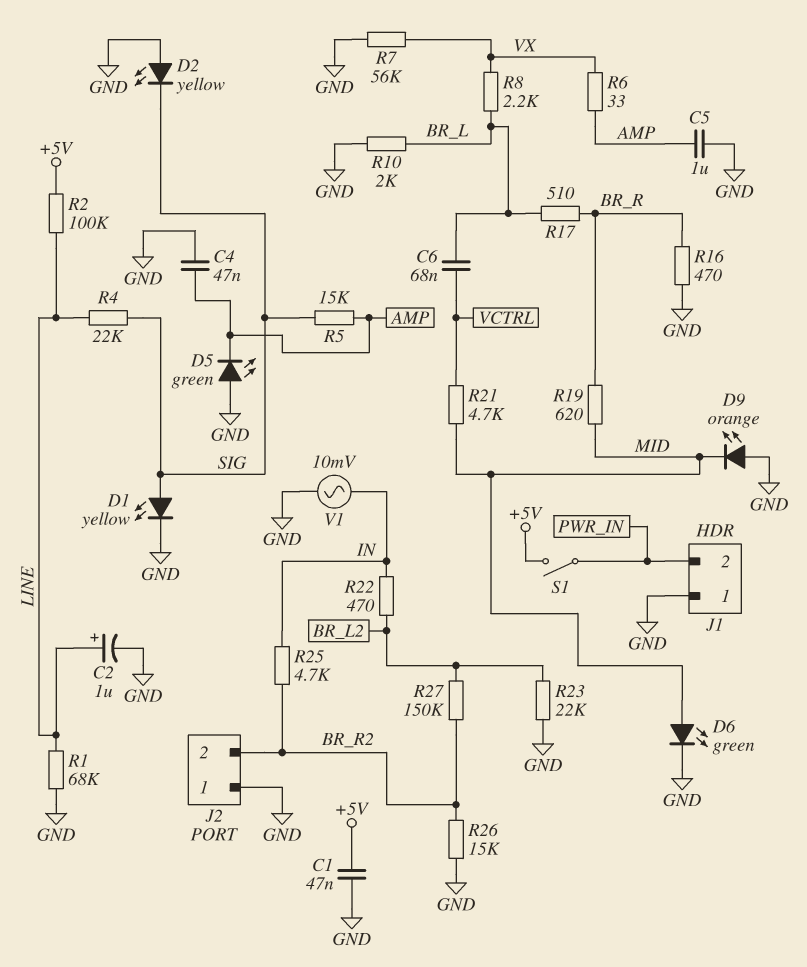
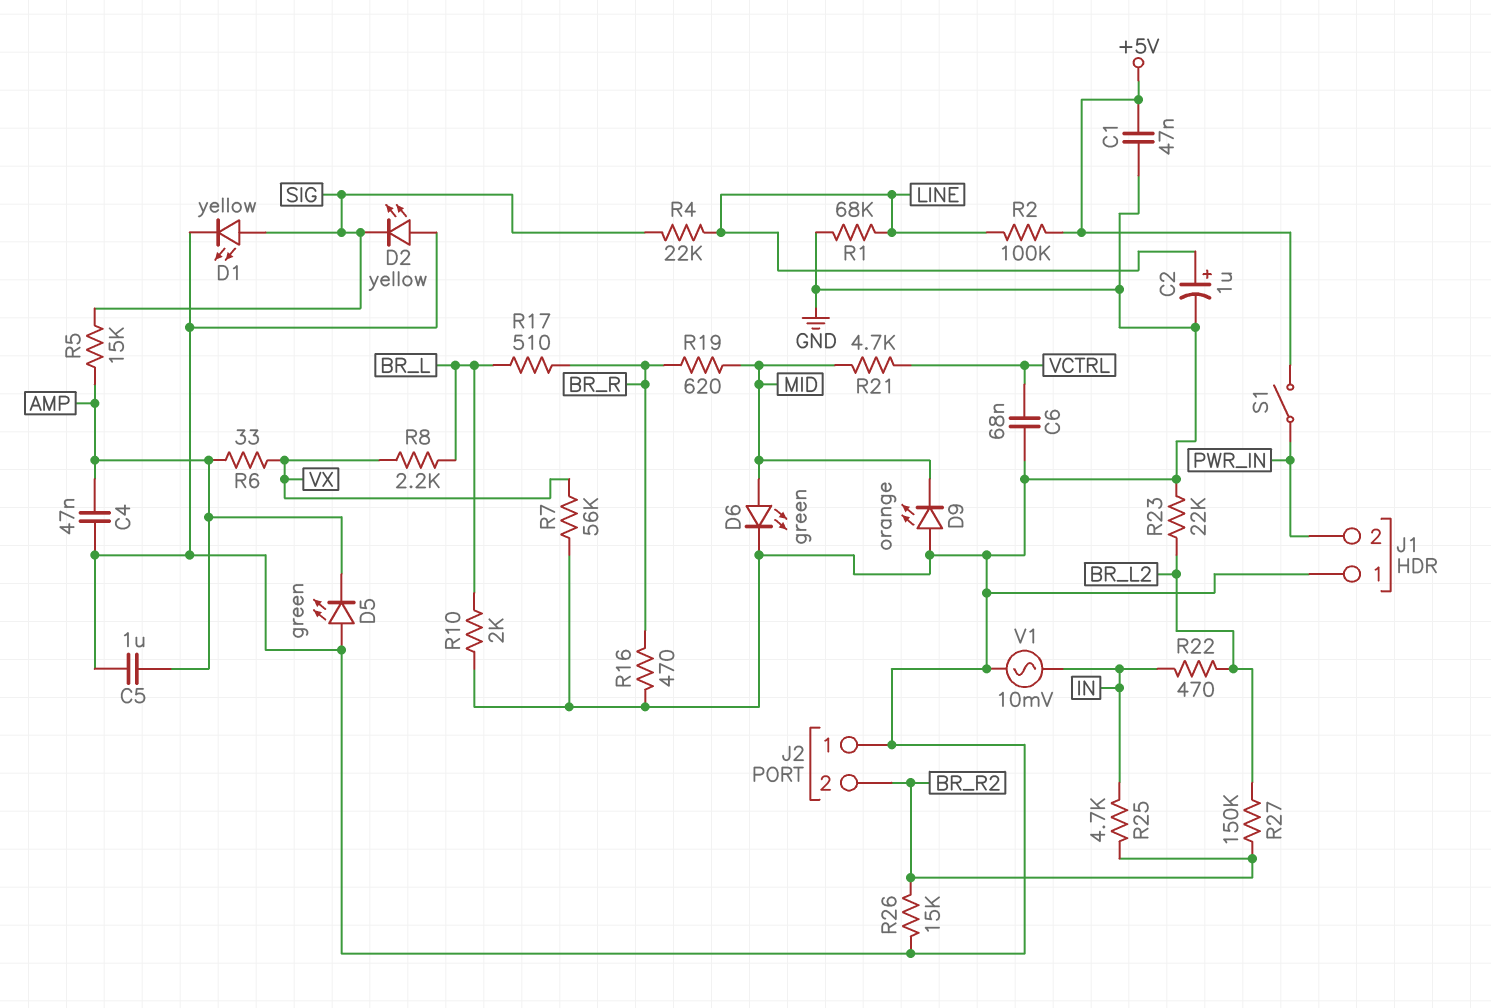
C6: 68nF (BR_L, VCTRL) -> 68nF (GND, VCTRL)

